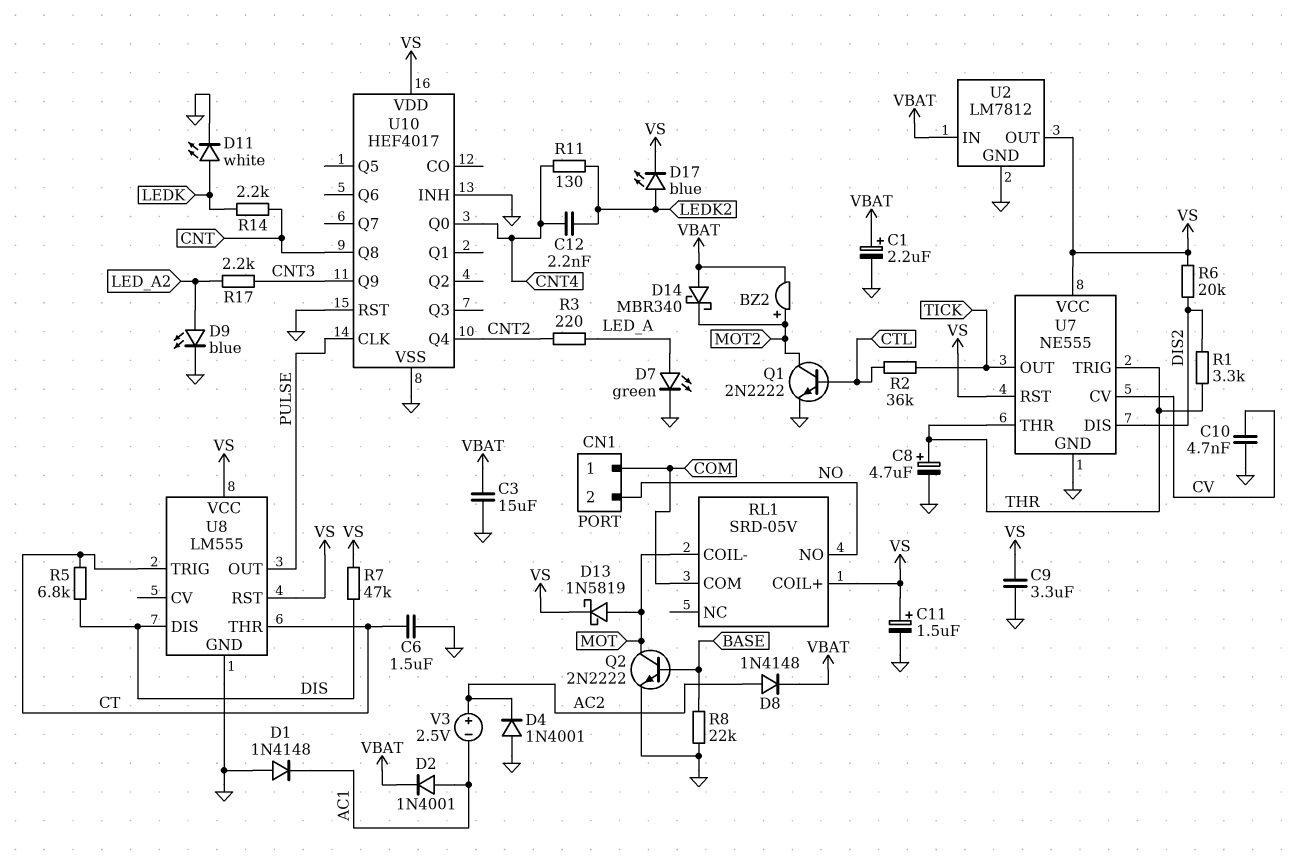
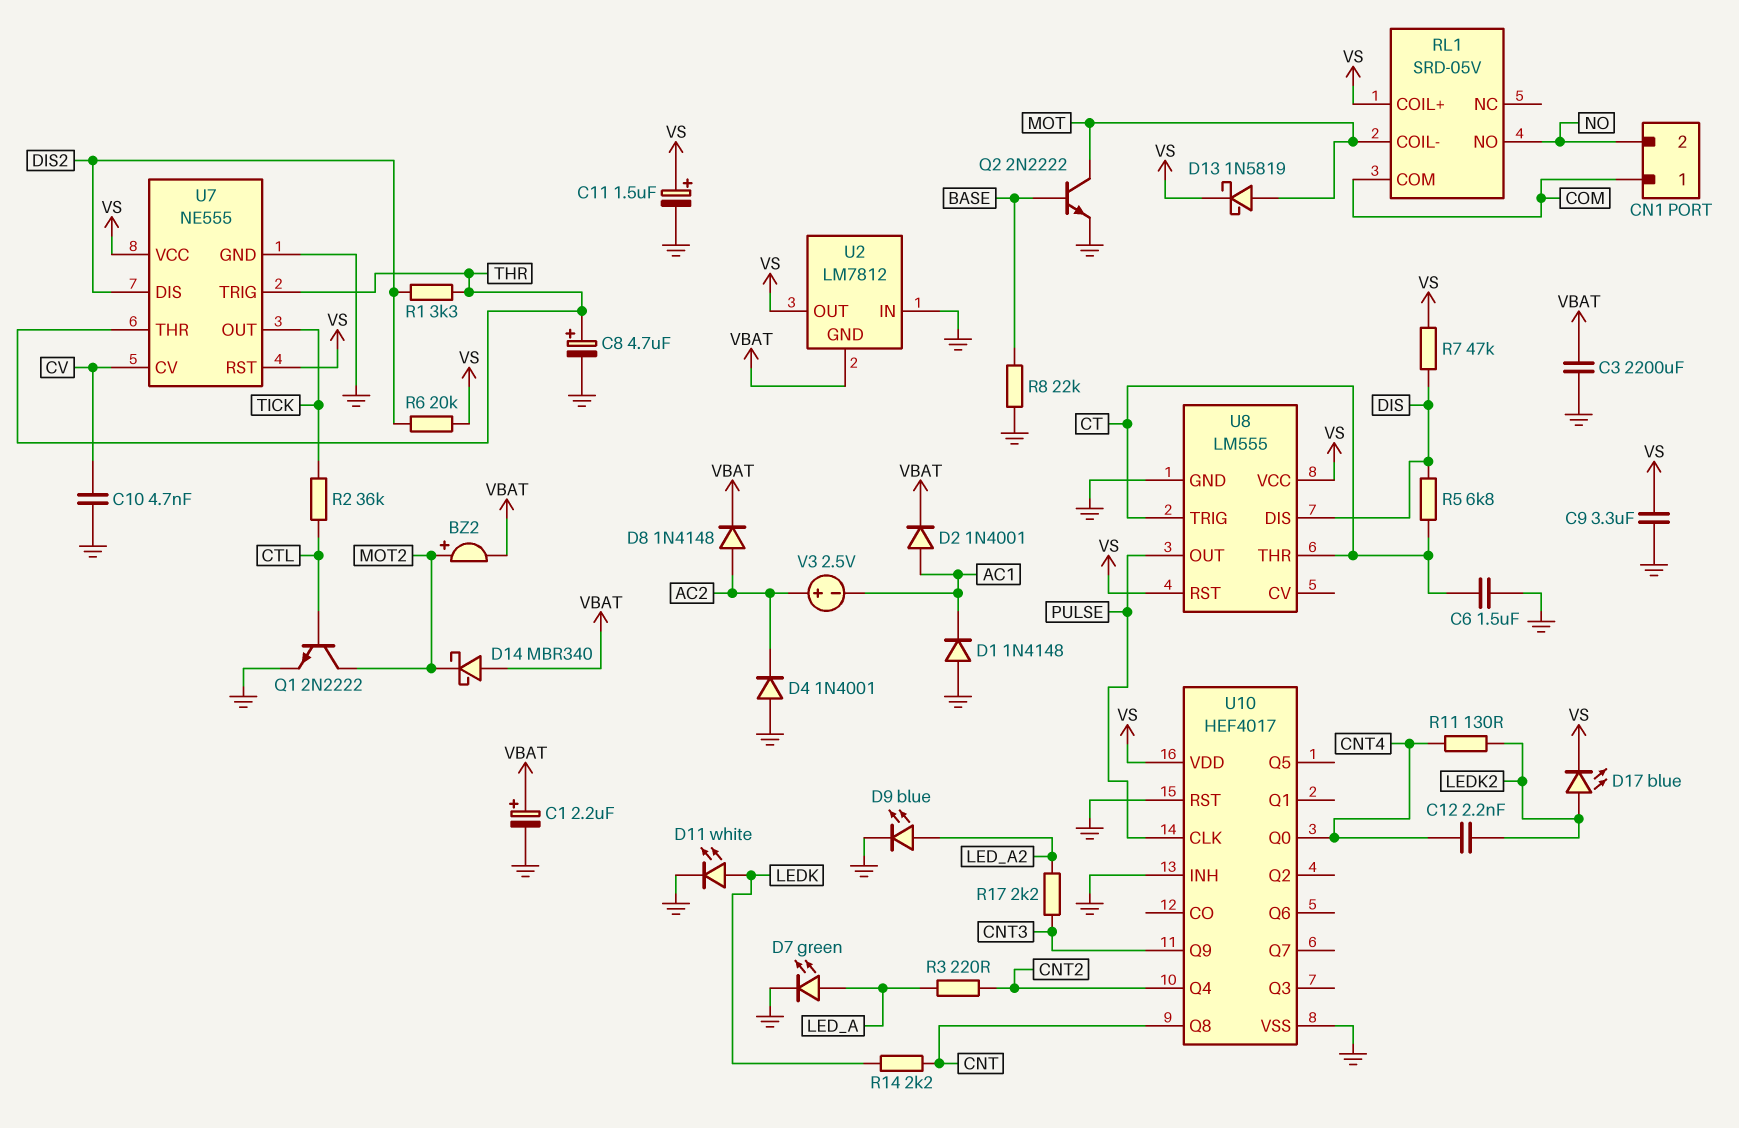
C3: 15uF (GND, VBAT) -> 2200uF (GND, VBAT)
U2 pin GND: GND -> VBAT
U2 pin IN: VBAT -> GND

